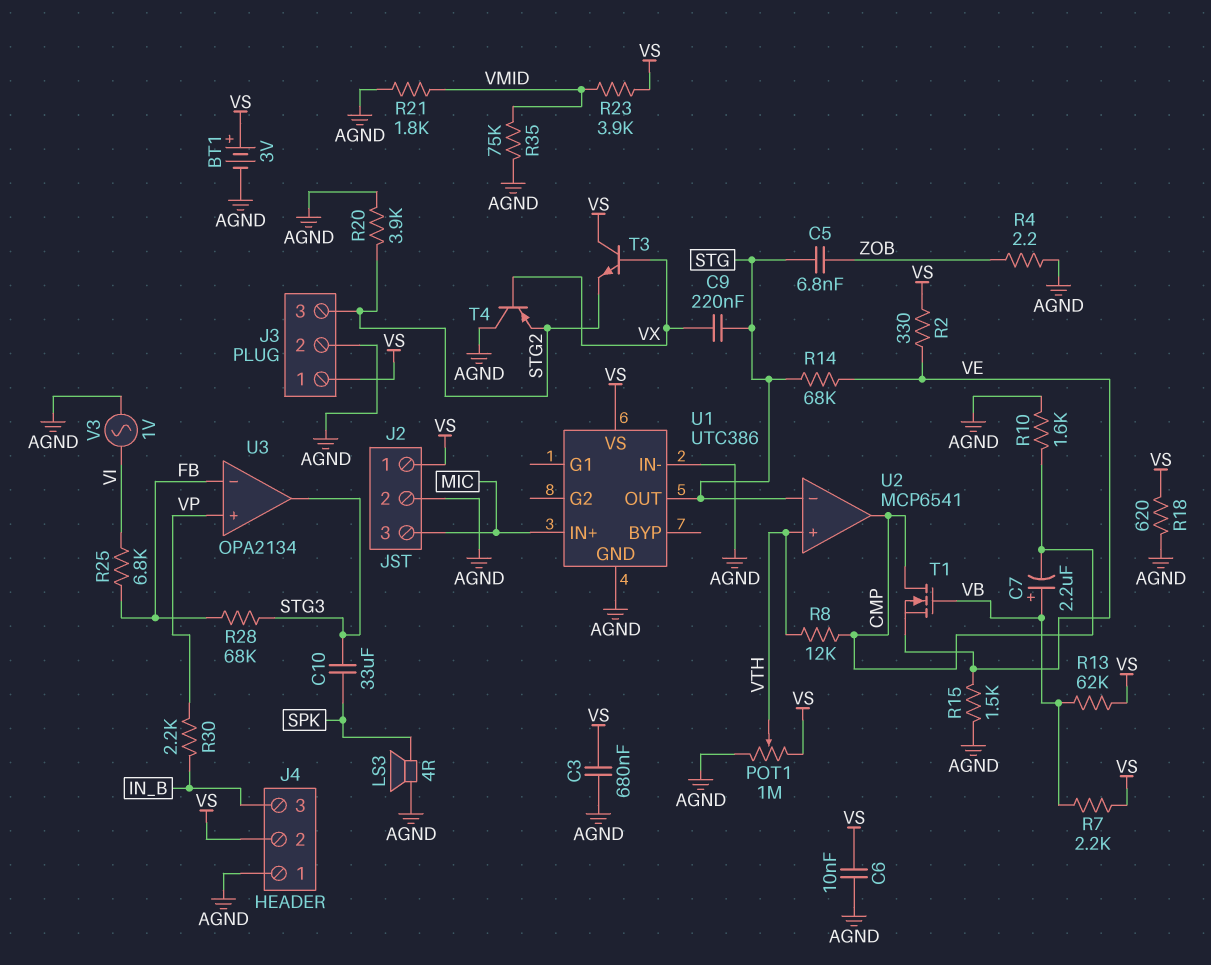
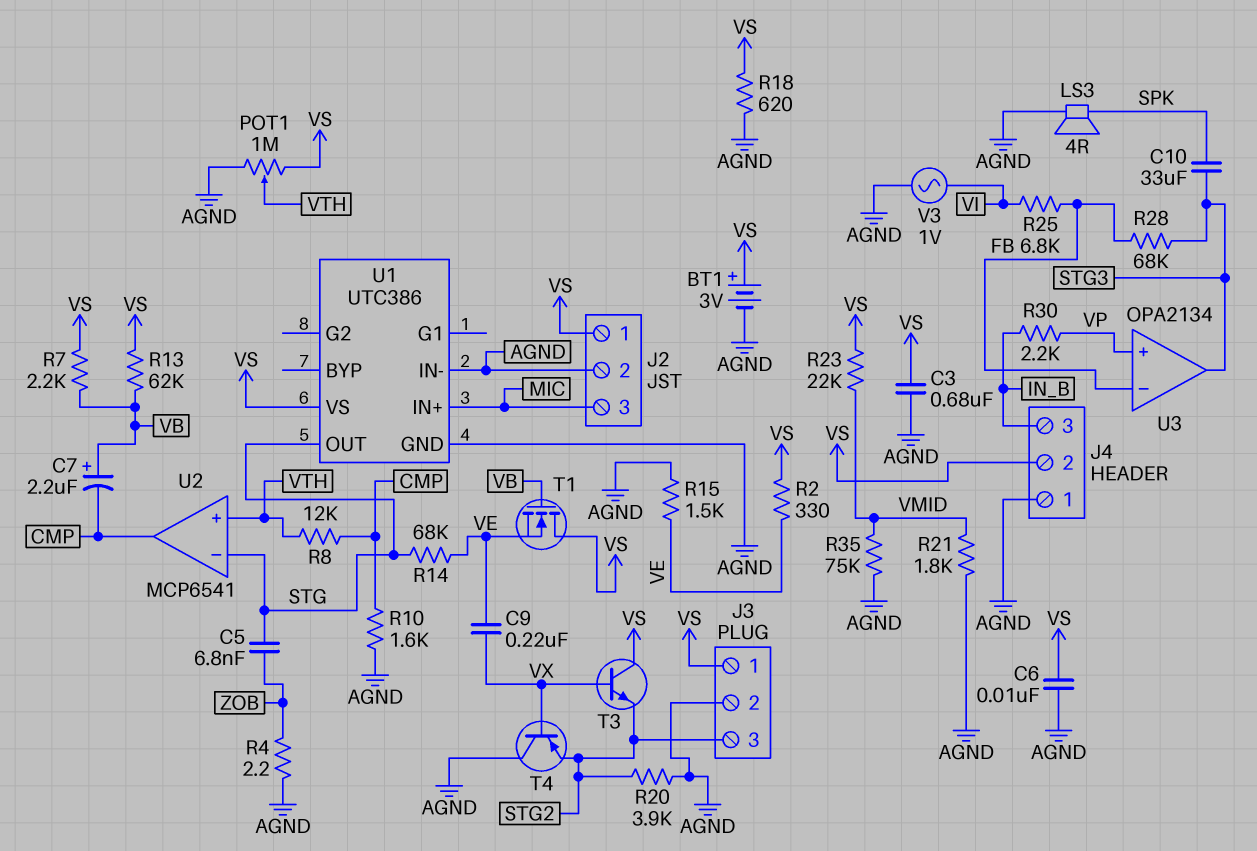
C9: 220nF (STG, VX) -> 220nF (VE, VX)
R23: 3.9k (VMID, VS) -> 22k (VMID, VS)
T1: NMOS (G VB, D CMP, S VE) -> NMOS (G VB, D VS, S VE)

